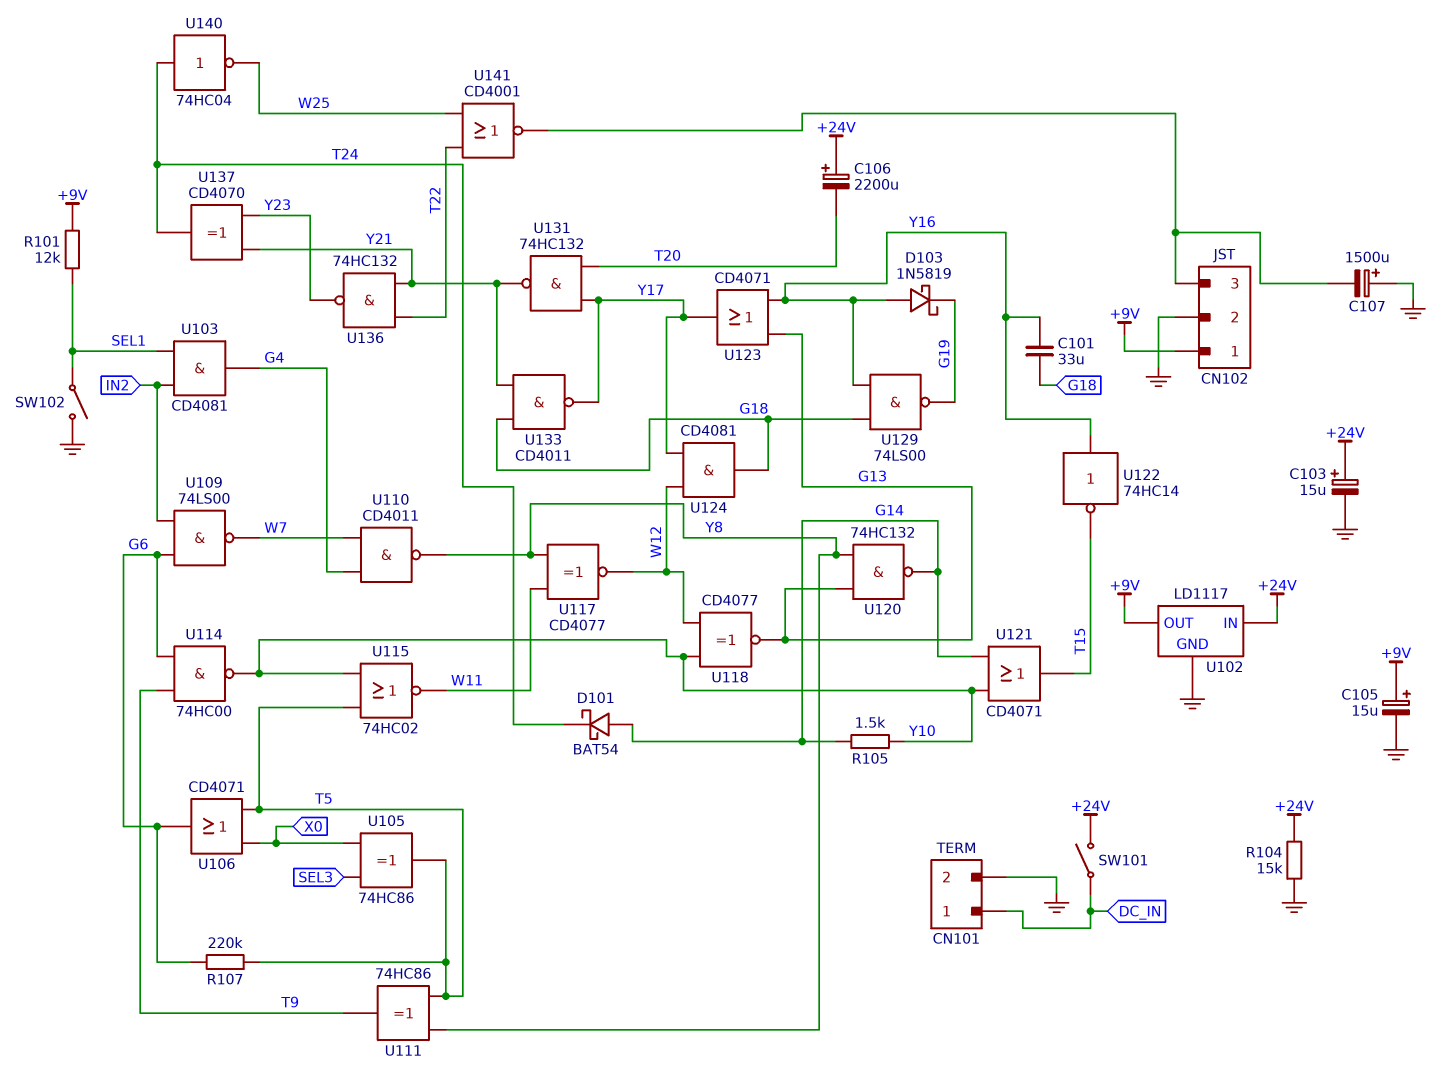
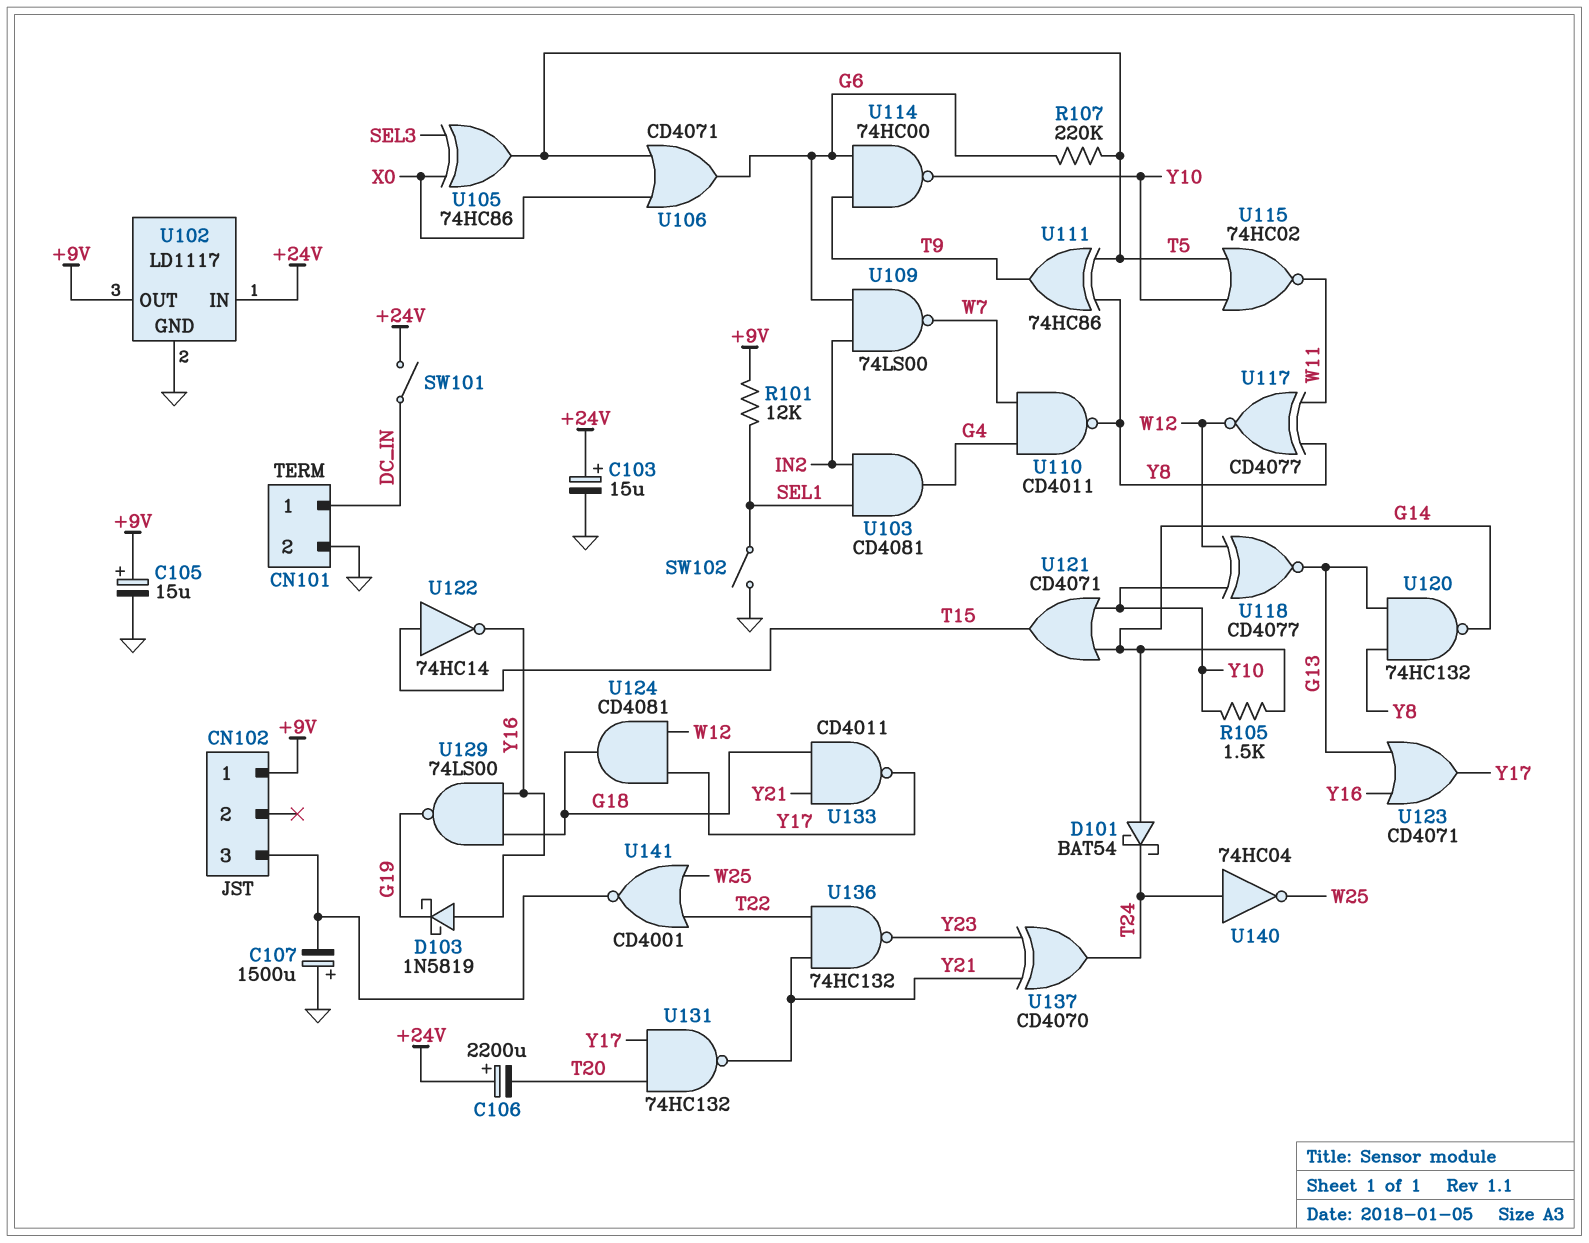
C101: 33uF (G18, Y16) -> none
CN102 pin 2: GND -> none
R104: 15k (+24V, GND) -> none
U122: NOT 74HC14 (in Y16, out T15) -> NOT 74HC14 (in T15, out Y16)

